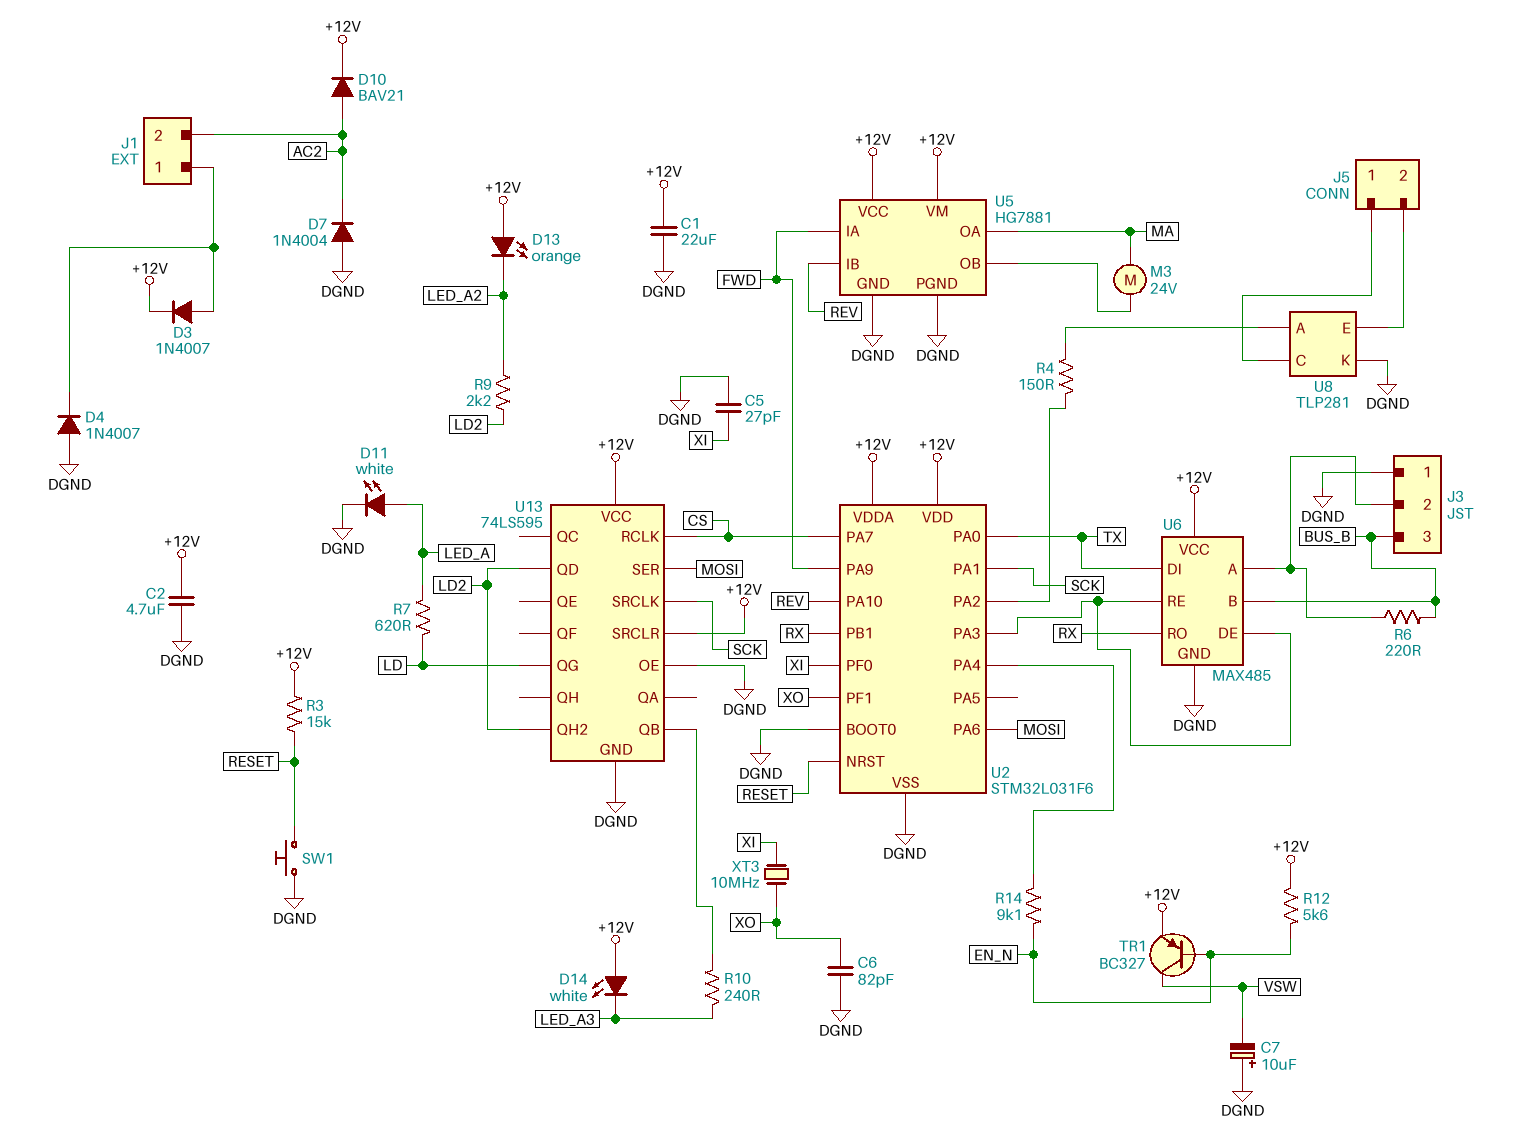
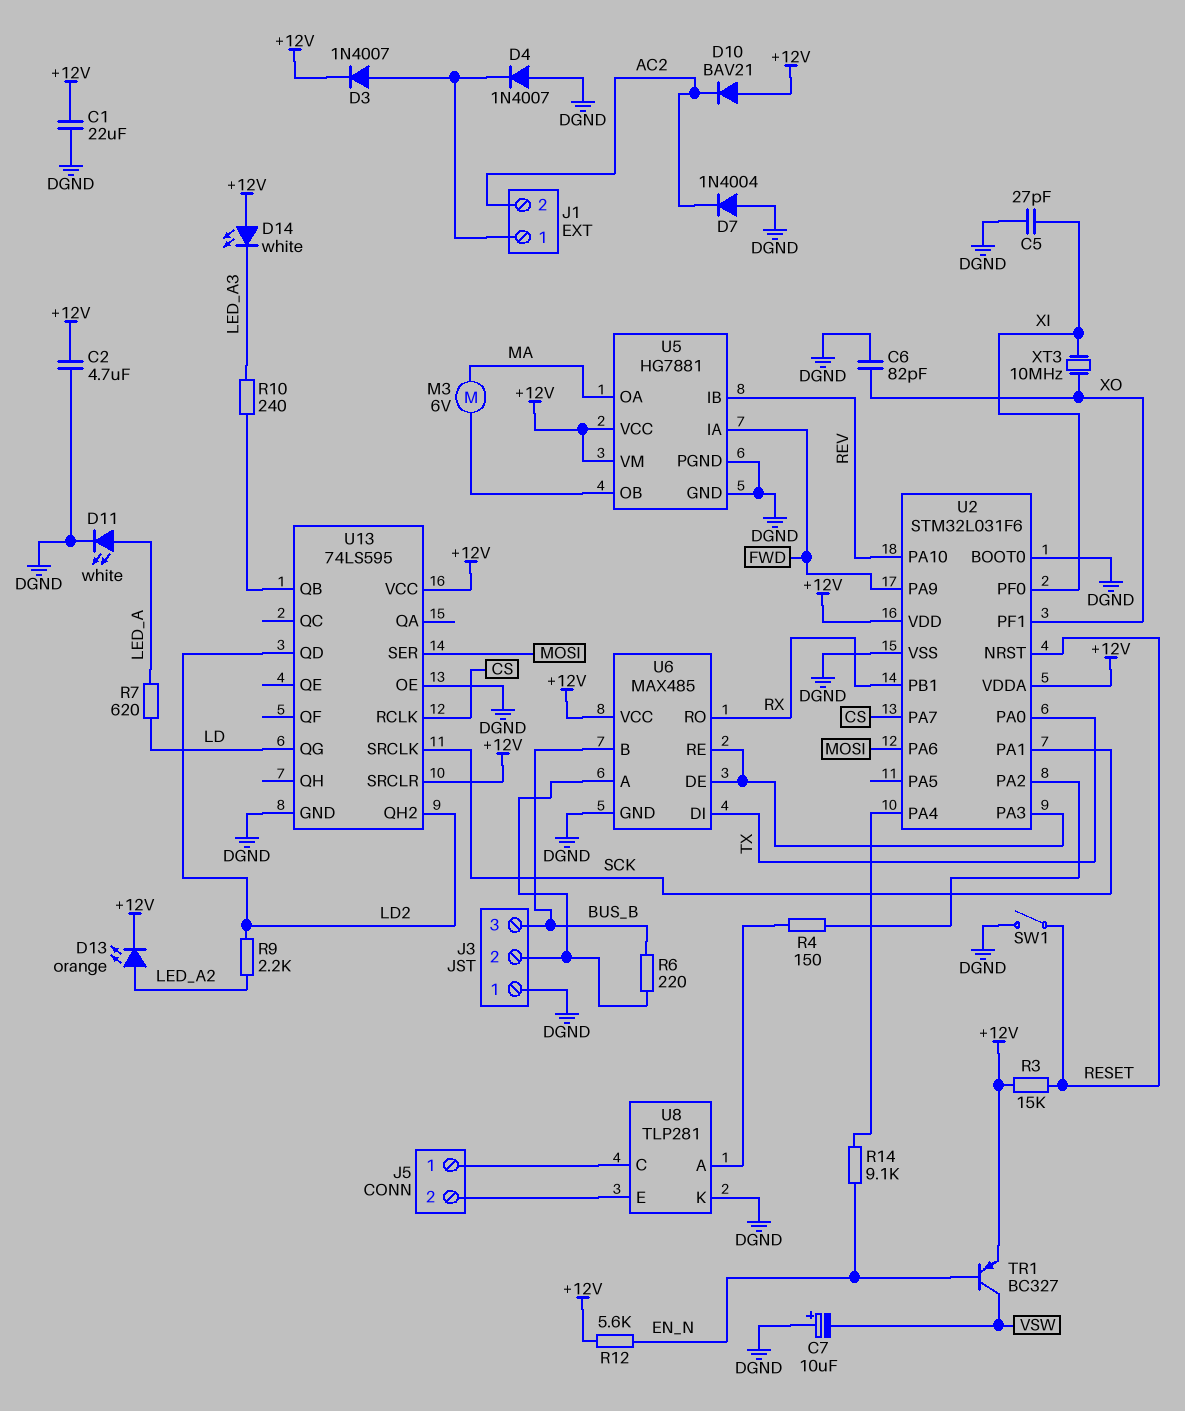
D10: diode BAV21 (A AC2, K +12V) -> diode BAV21 (A +12V, K AC2)
D13: LED orange (A +12V, K LED_A2) -> LED orange (A LED_A2, K +12V)
M3: motor 24V (MA, U5/OB) -> motor 6V (MA, U5/OB)
SW1: button (DGND, RESET) -> switch (DGND, RESET)

